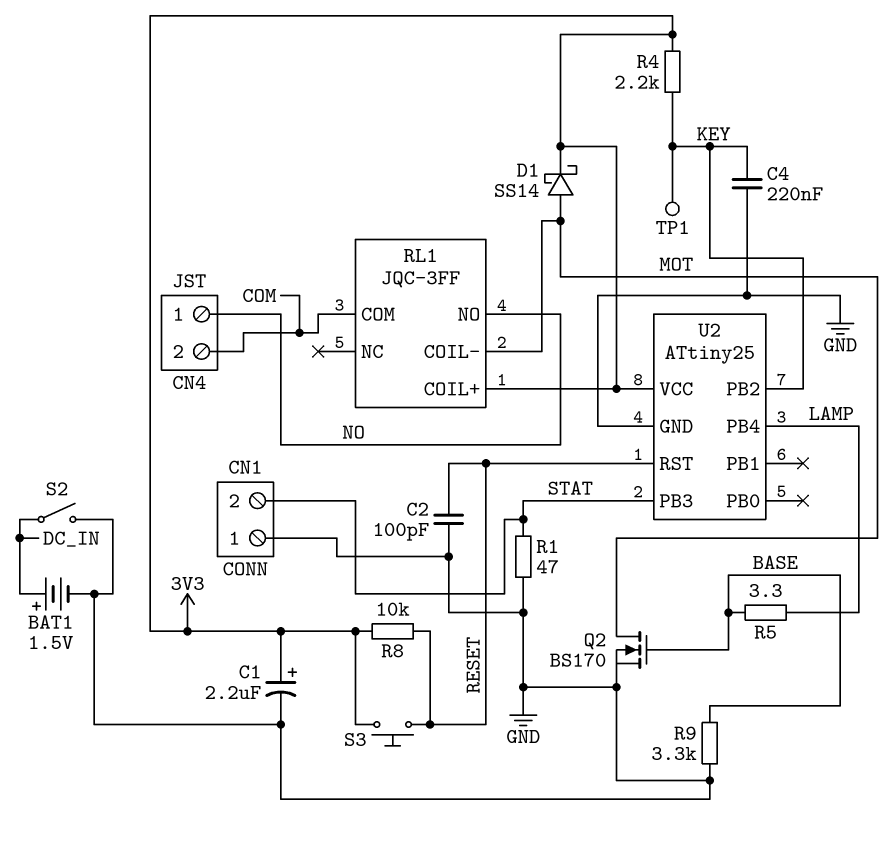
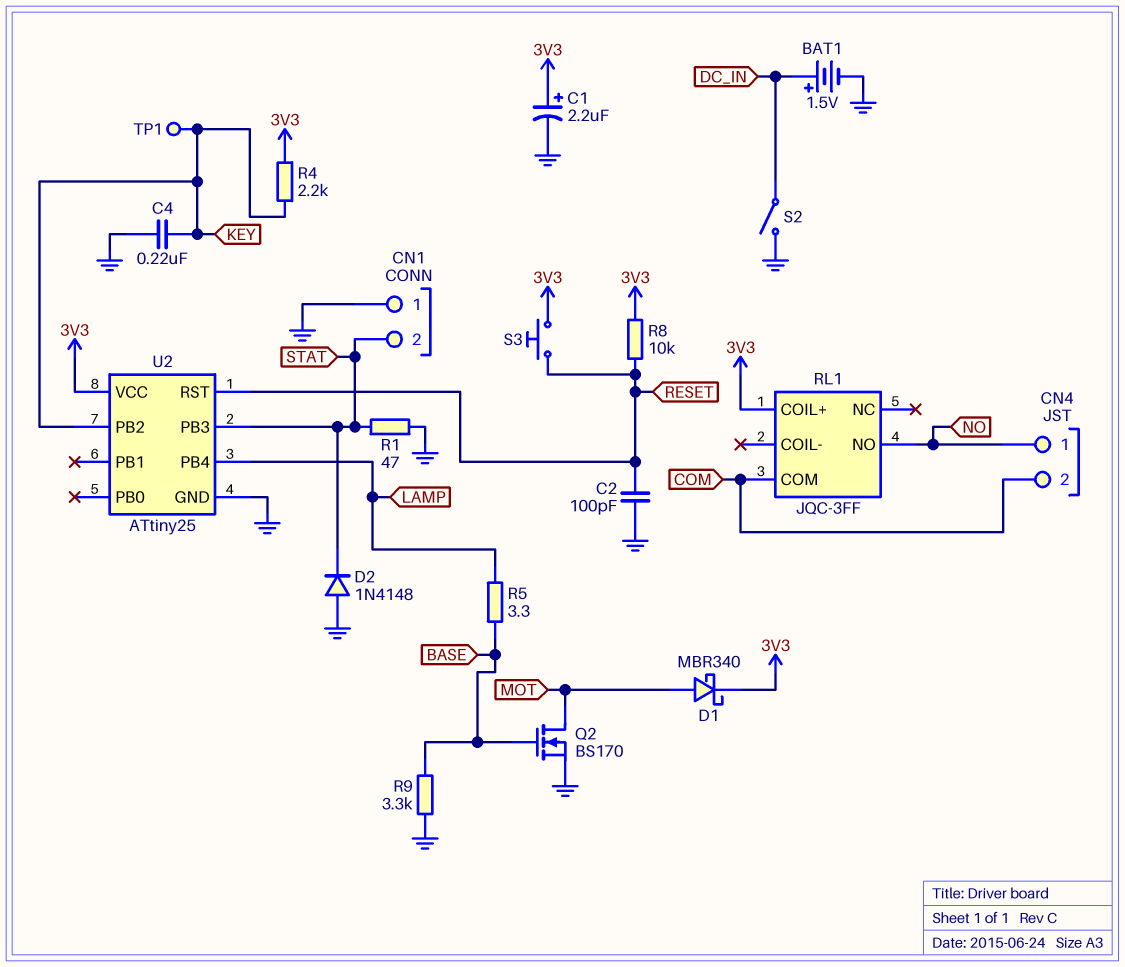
D1: schottky SS14 (A MOT, K 3V3) -> schottky MBR340 (A MOT, K 3V3)
D2: none -> diode 1N4148 (A GND, K STAT)
RL1 pin COIL-: MOT -> none

